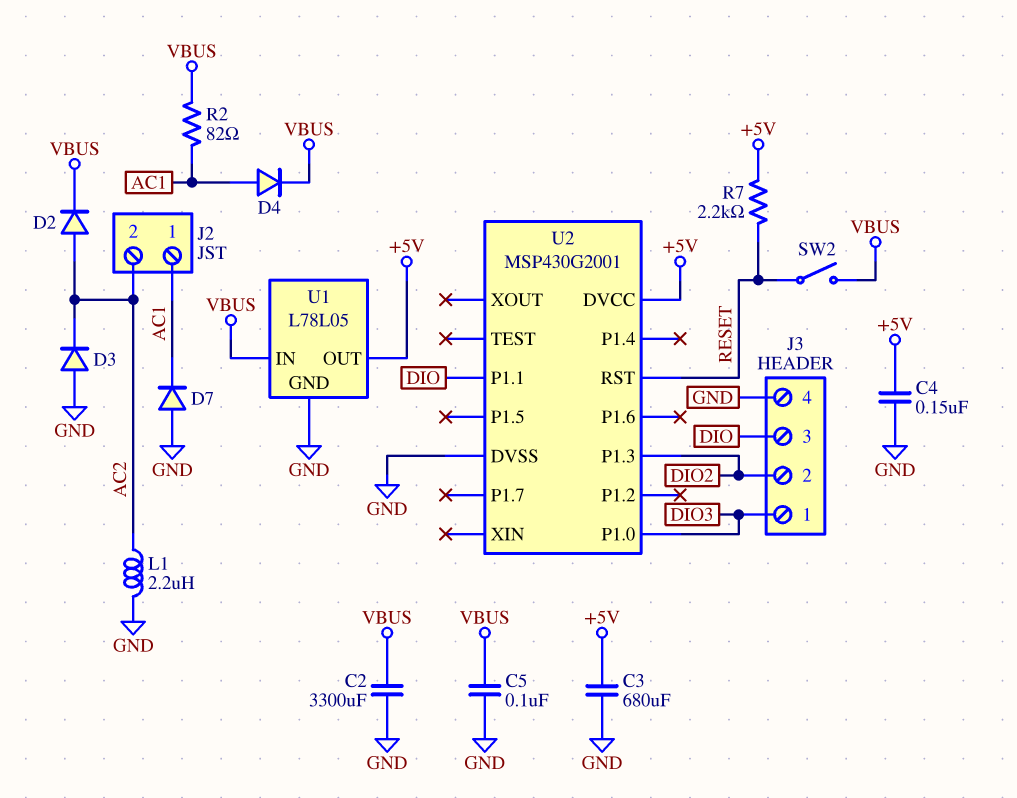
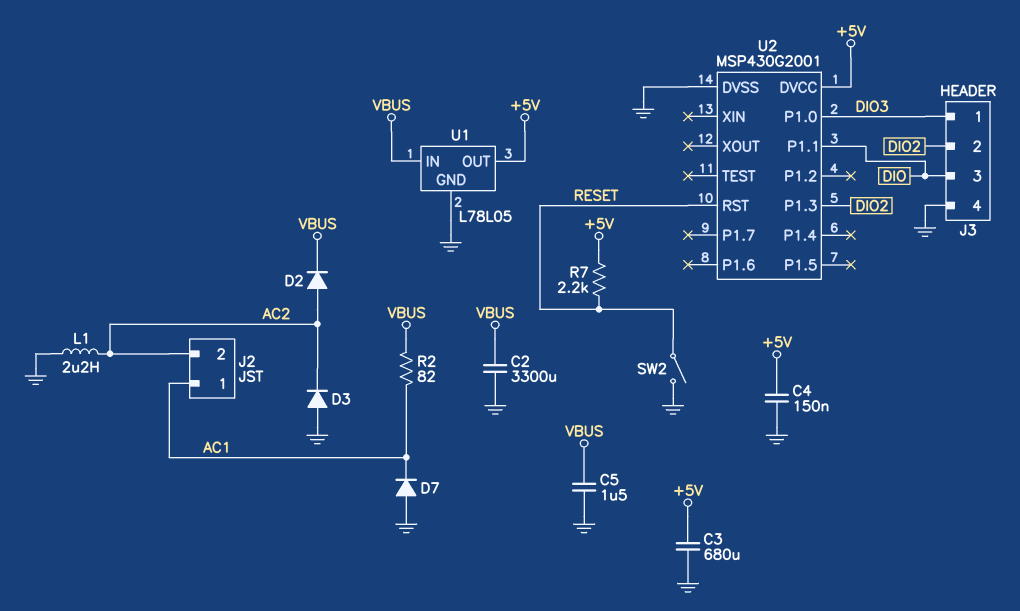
C5: 100nF (GND, VBUS) -> 1.5uF (GND, VBUS)
D4: diode (A AC1, K VBUS) -> none
SW2: switch (RESET, VBUS) -> switch (GND, RESET)

